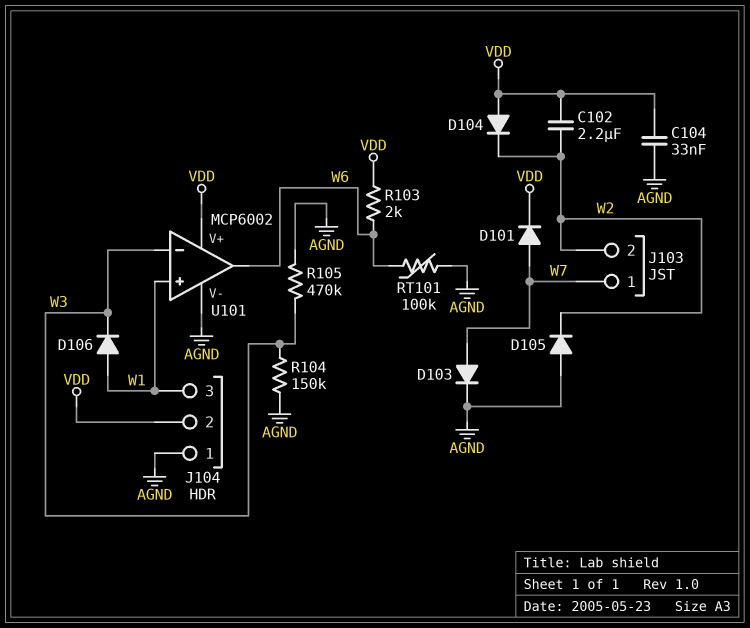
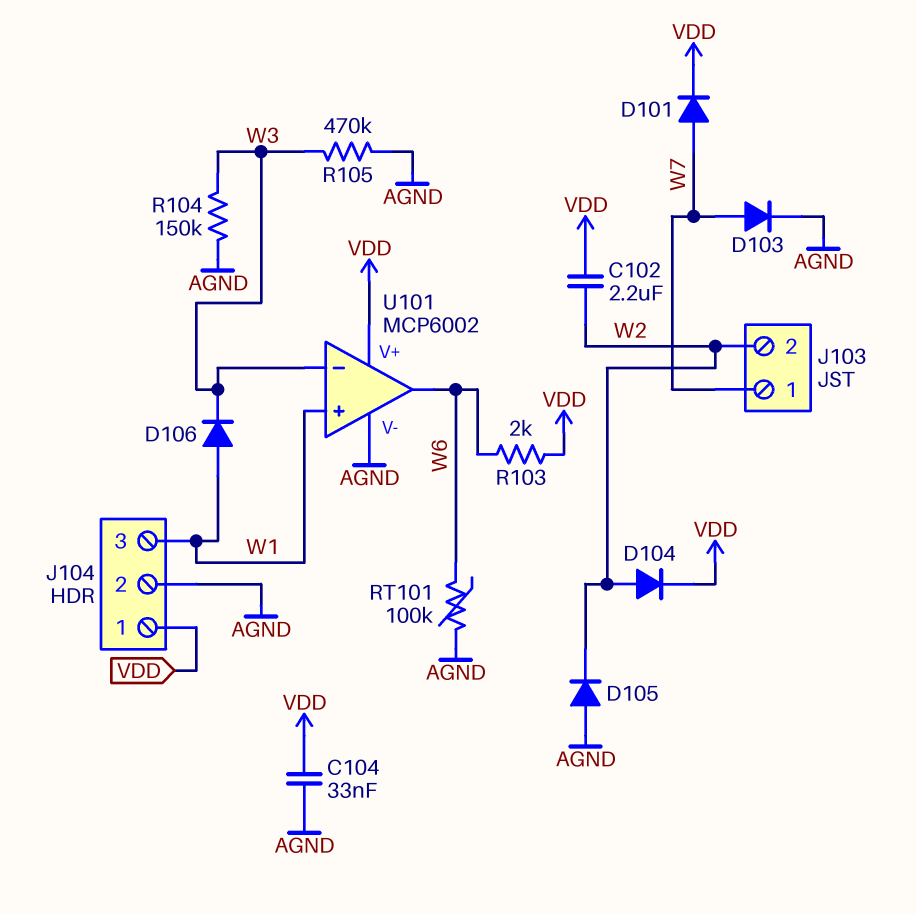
D104: diode (A VDD, K W2) -> diode (A W2, K VDD)
J104 pin 1: AGND -> VDD
J104 pin 2: VDD -> AGND

